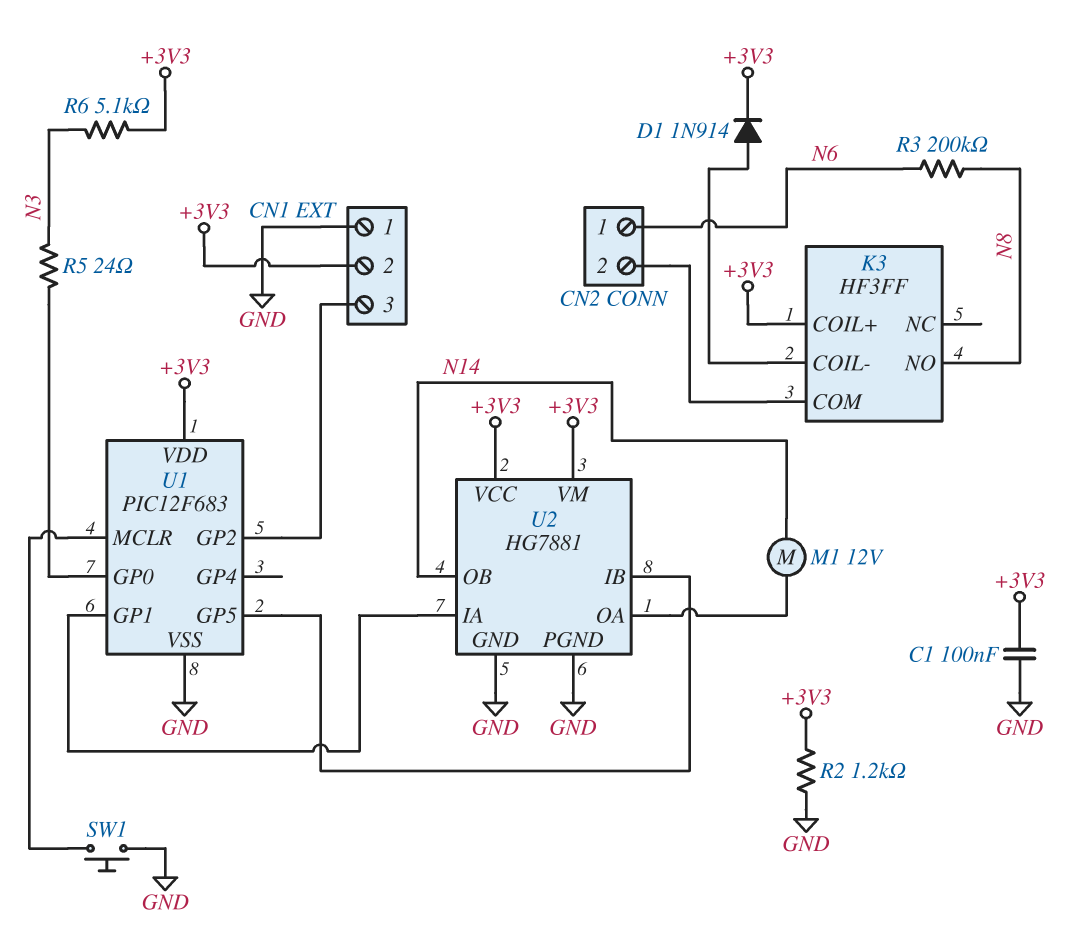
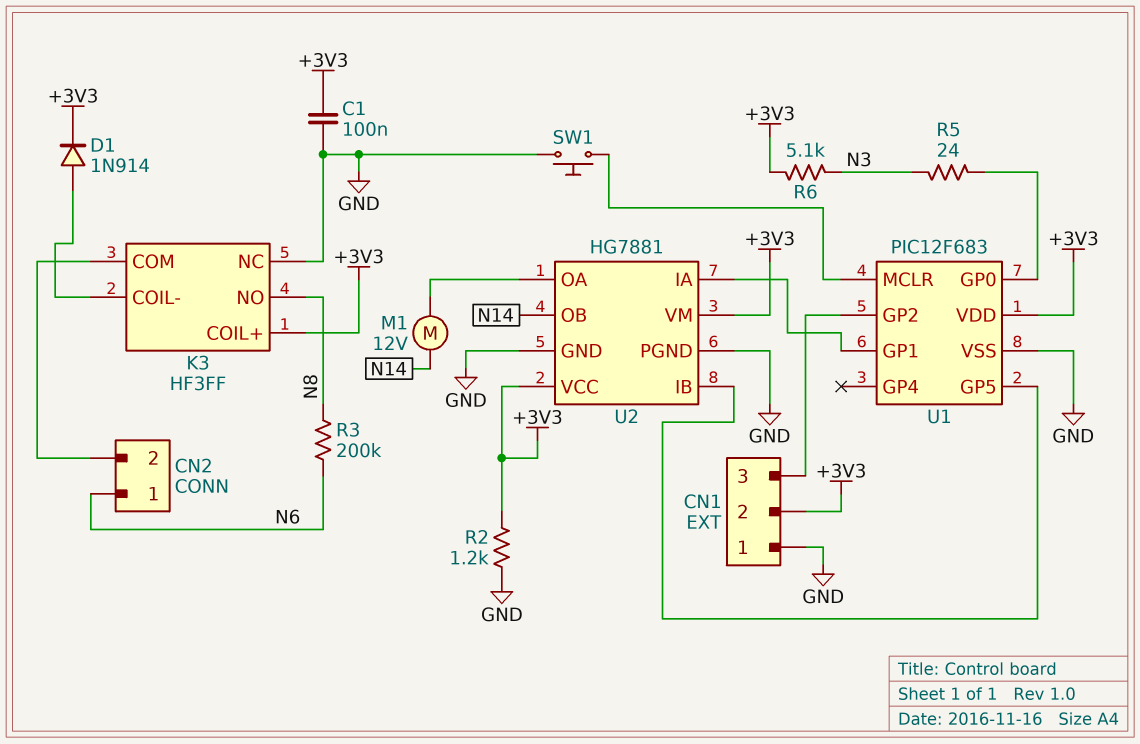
K3 pin NC: none -> GND

